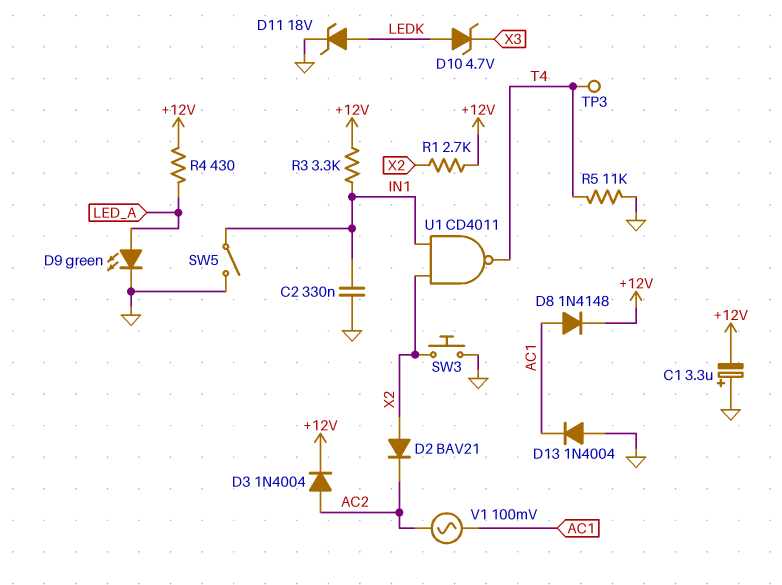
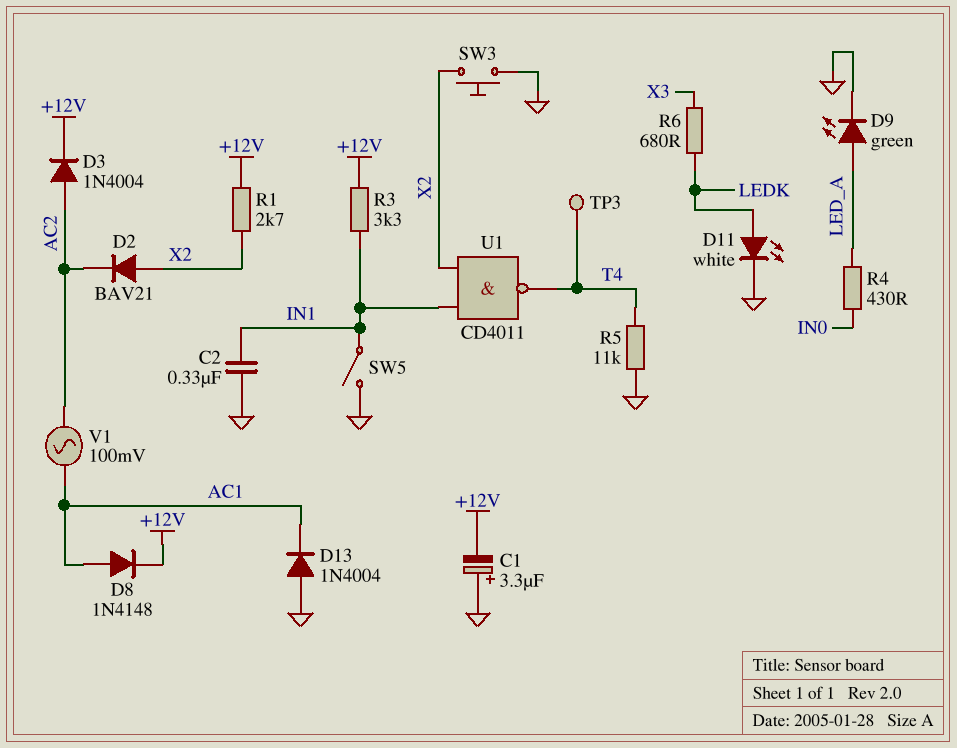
D10: zener 4.7V (A LEDK, K X3) -> none
D11: zener 18V (A LEDK, K GND) -> LED white (A LEDK, K GND)
R4: 430 (+12V, LED_A) -> 430 (IN0, LED_A)
R6: none -> 680 (LEDK, X3)

